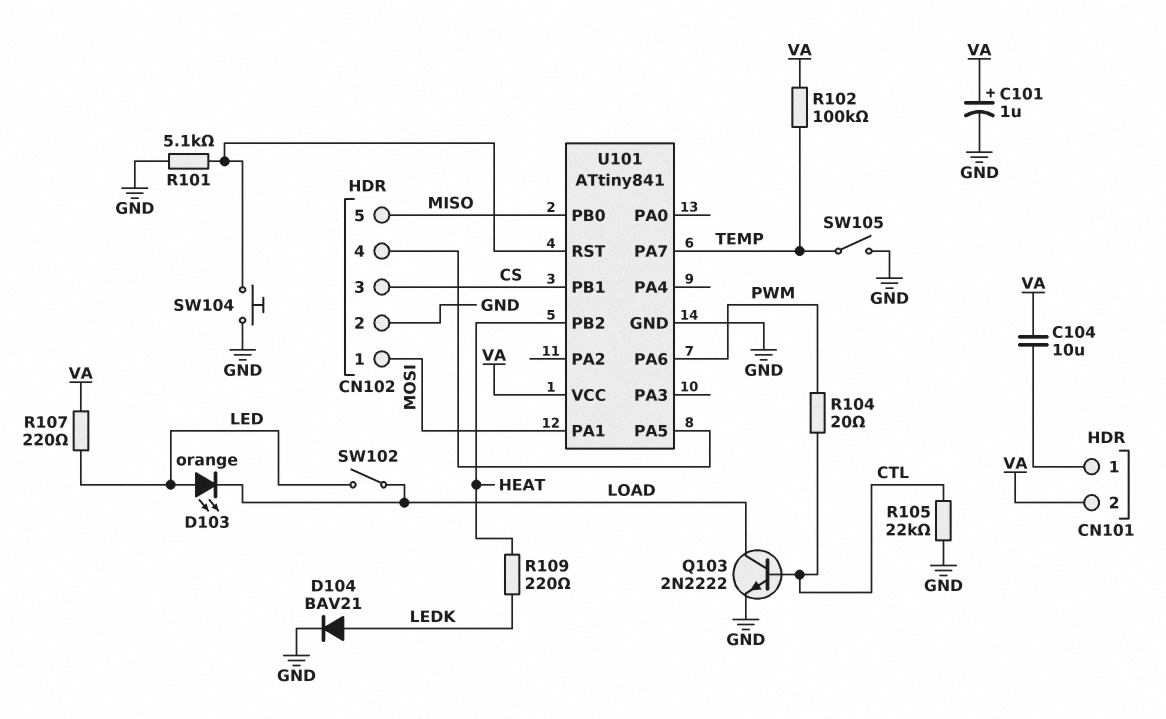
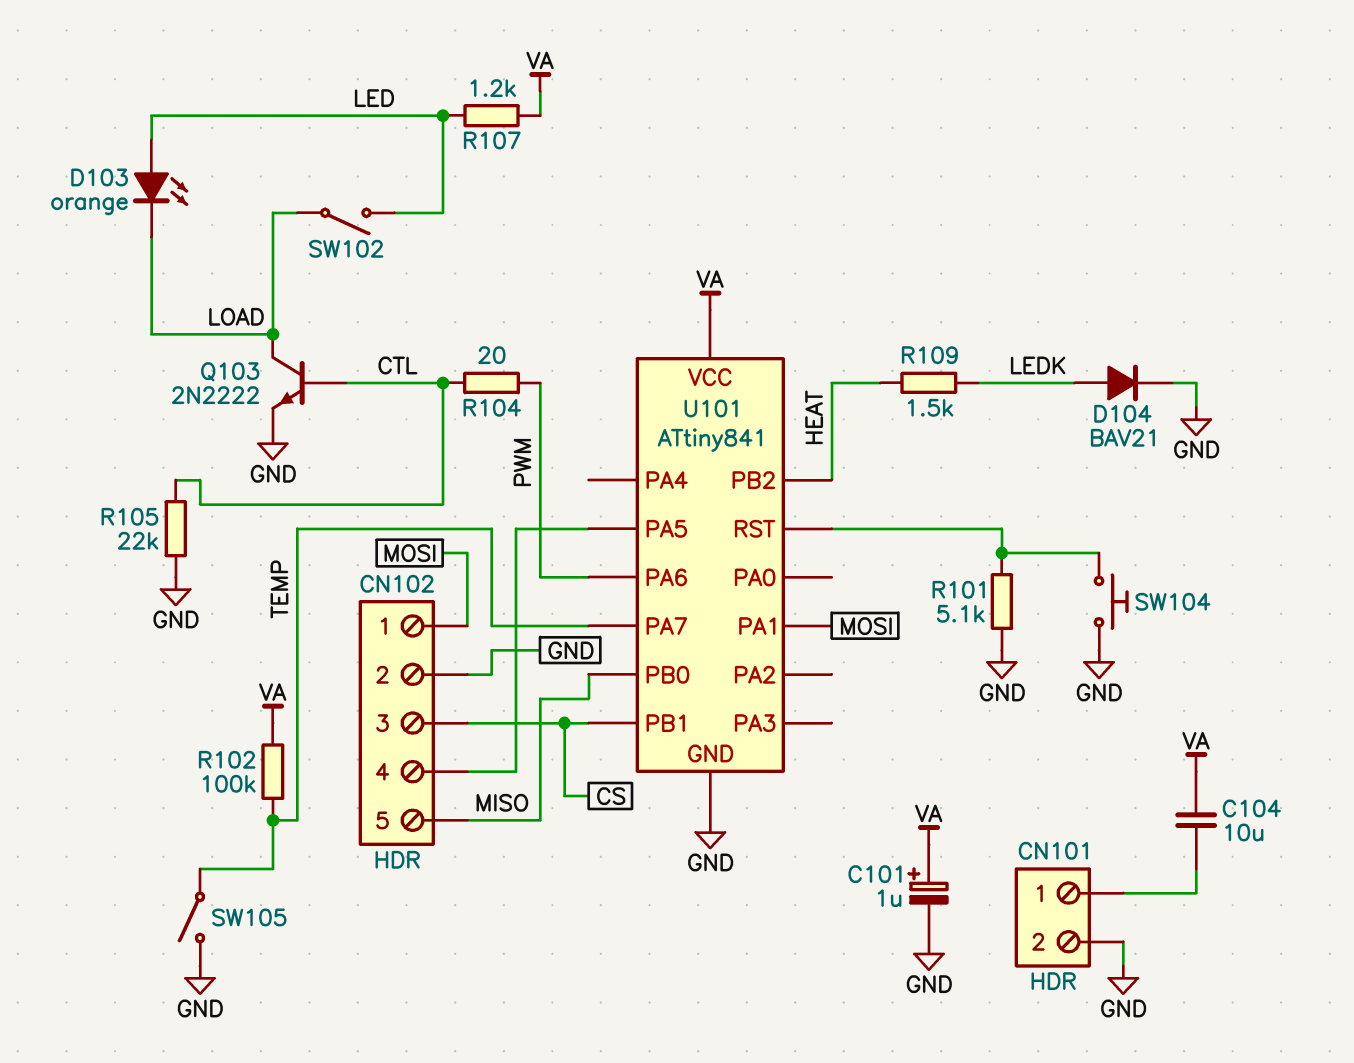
CN101 pin 2: VA -> GND
R107: 220 (LED, VA) -> 1.2k (LED, VA)
R109: 220 (HEAT, LEDK) -> 1.5k (HEAT, LEDK)

